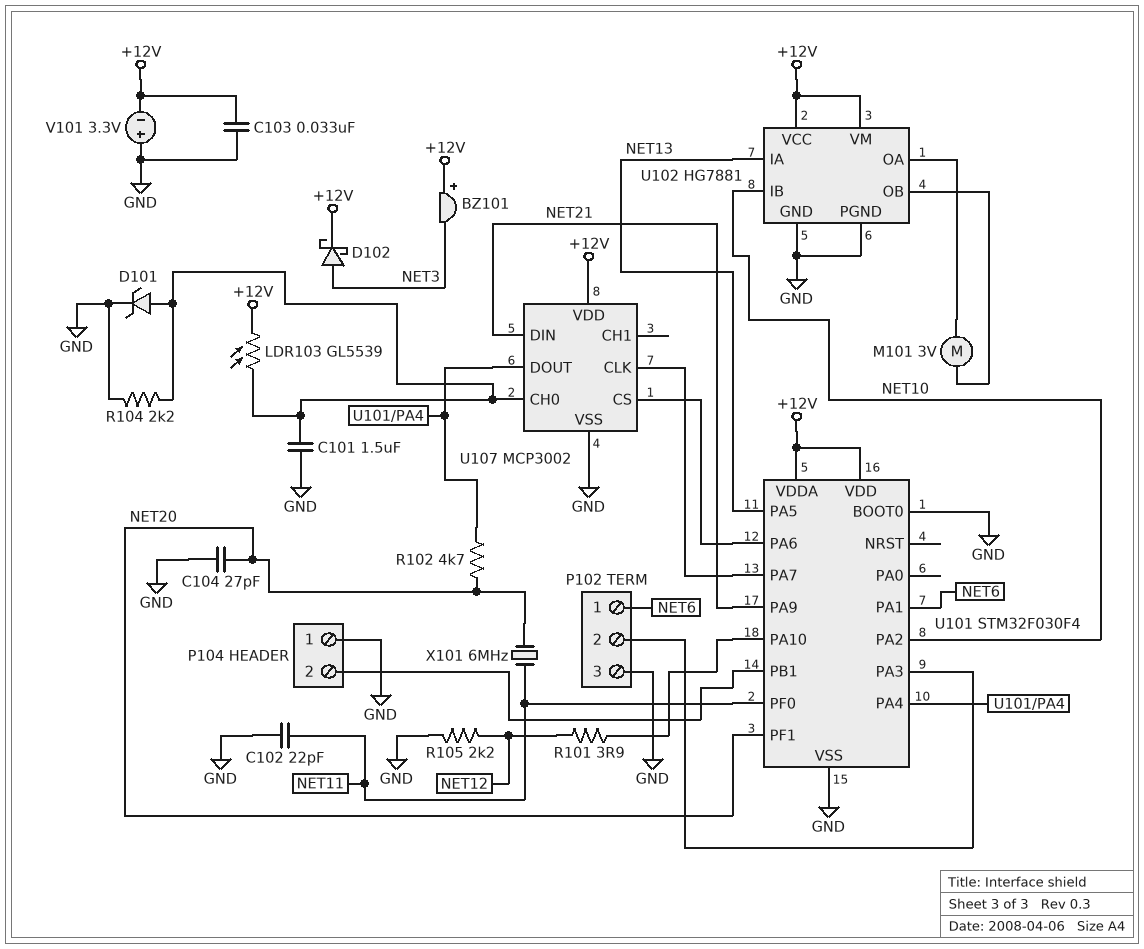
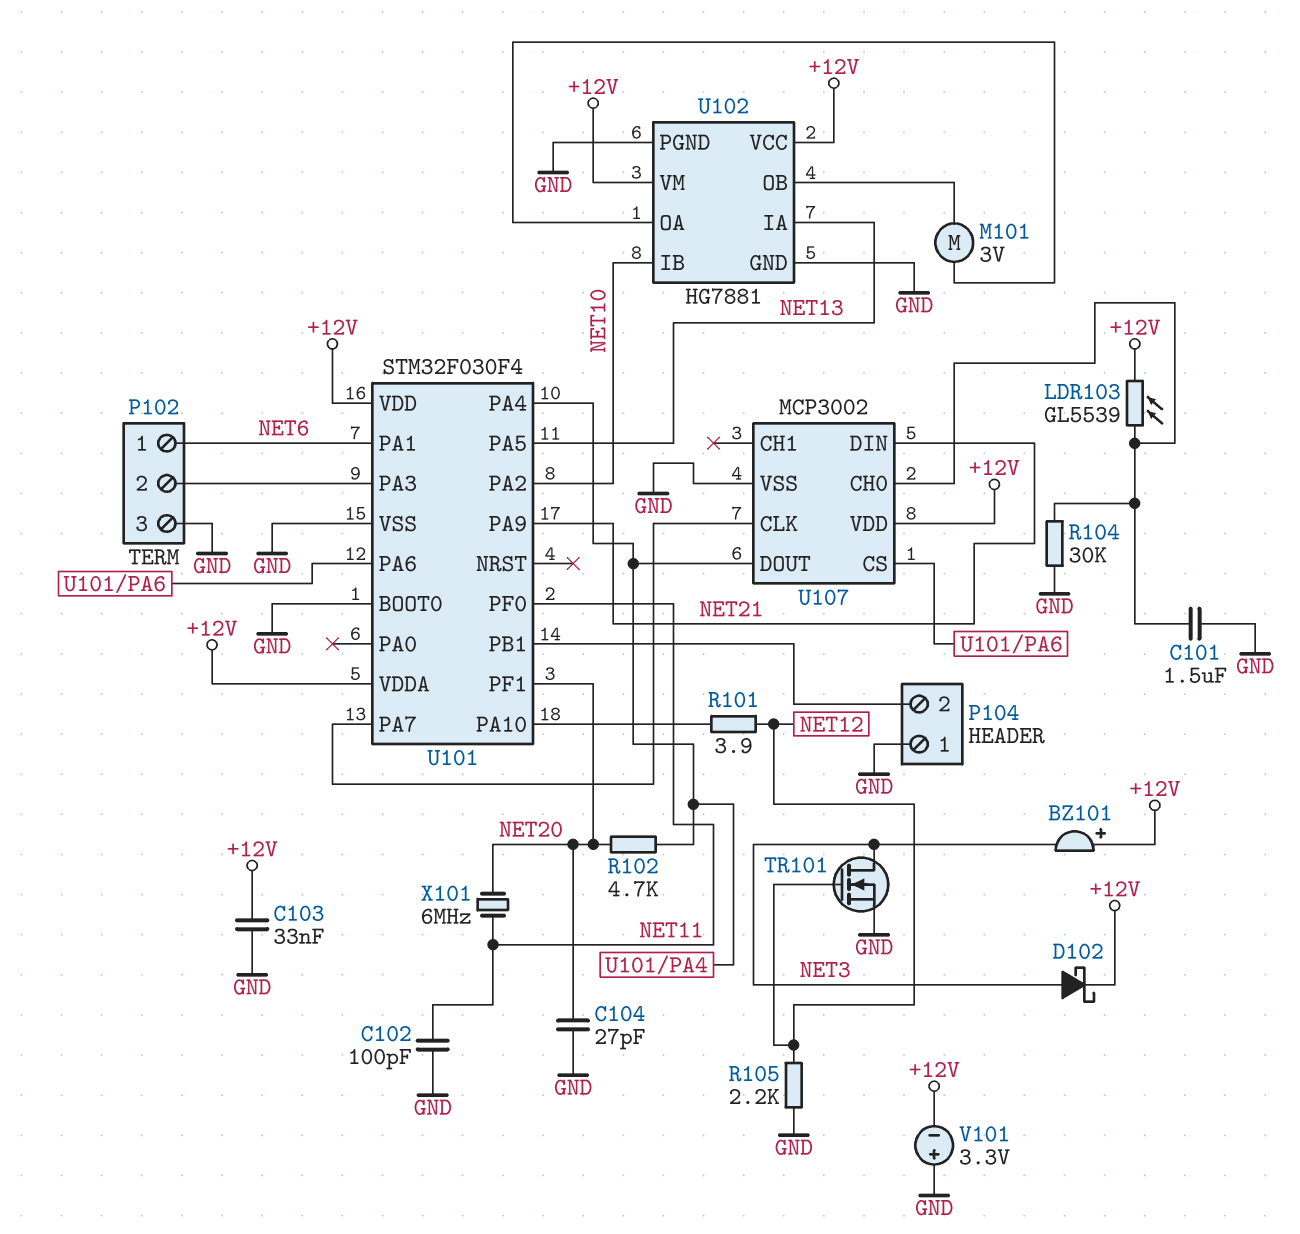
C102: 22pF (GND, NET11) -> 100pF (GND, NET11)
D101: zener (A U107/CH0, K GND) -> none
R104: 2.2k (GND, U107/CH0) -> 30k (GND, U107/CH0)
TR101: none -> NMOS (G NET12, D NET3, S GND)

